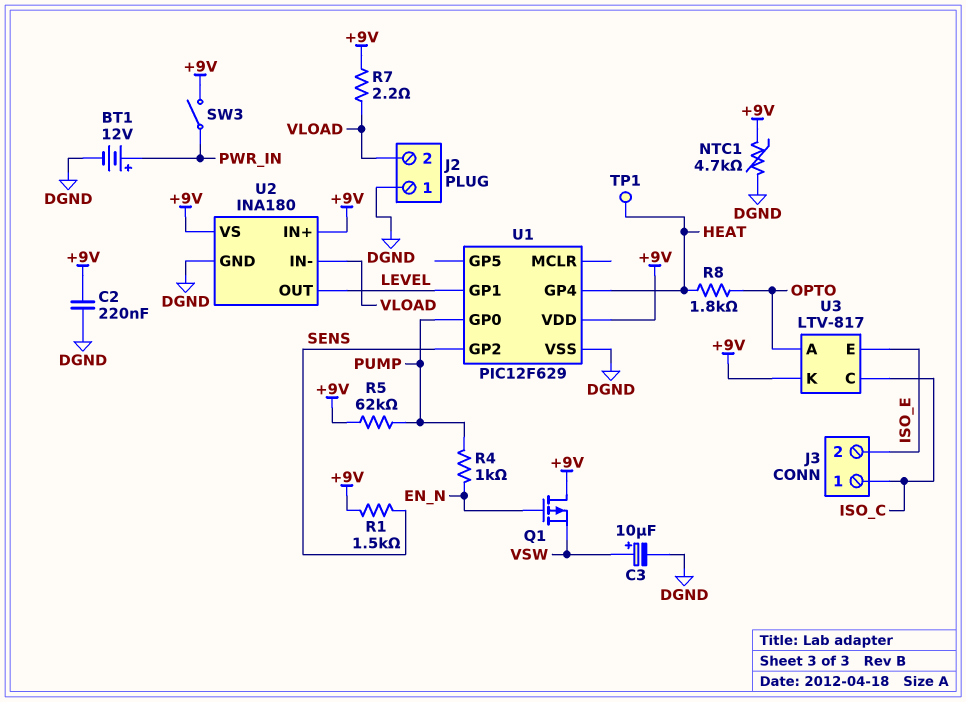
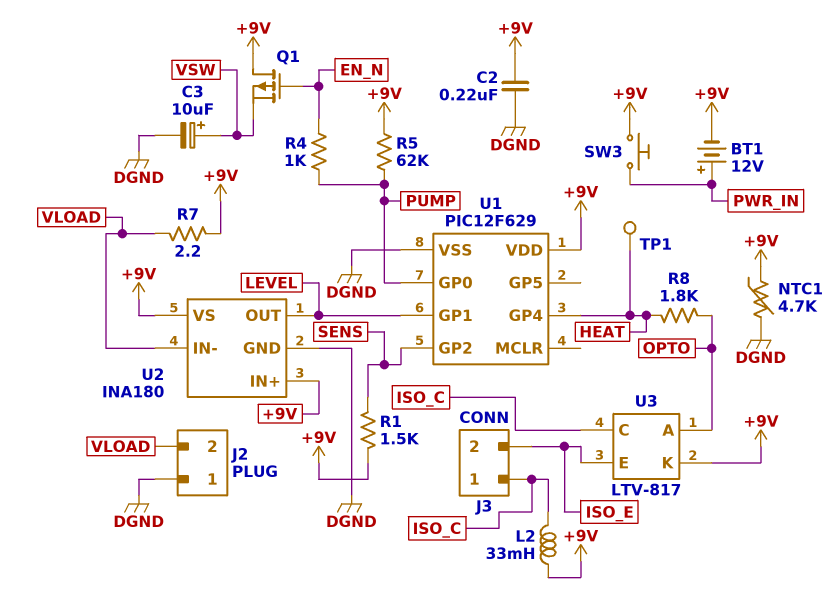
BT1: 12V (plus PWR_IN, minus DGND) -> 12V (plus PWR_IN, minus +9V)
L2: none -> 33mH (+9V, ISO_C)
SW3: switch (+9V, PWR_IN) -> button (+9V, PWR_IN)

